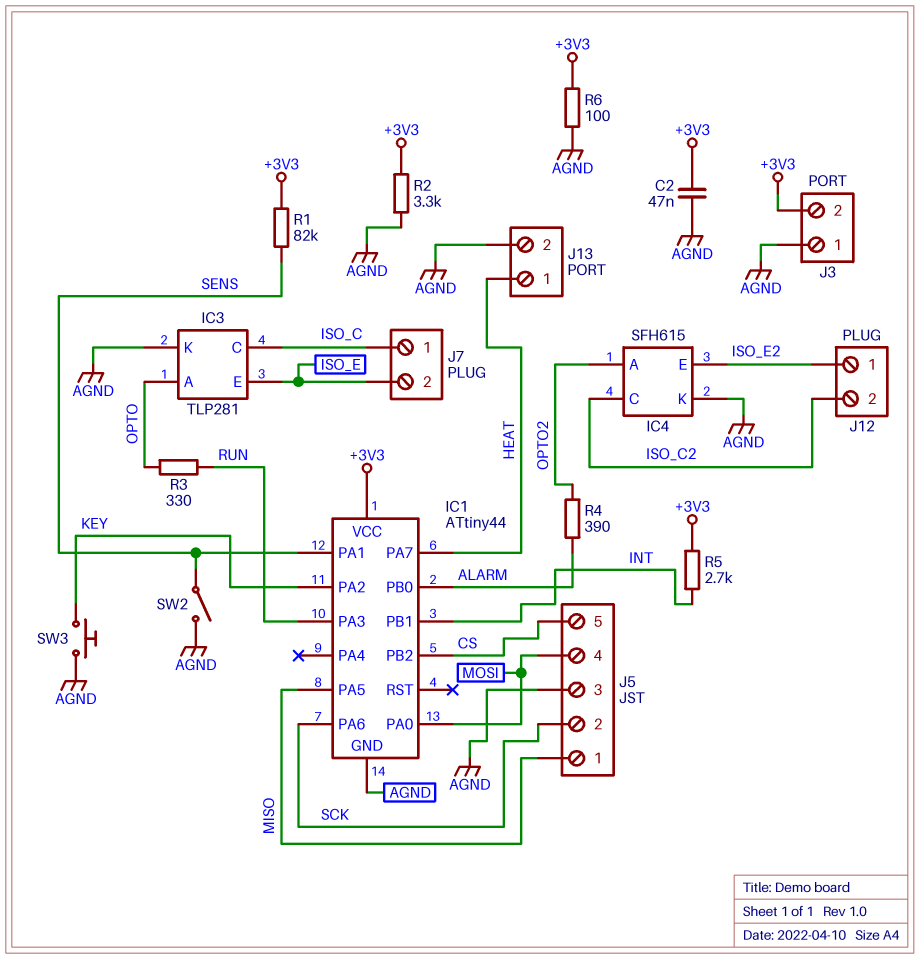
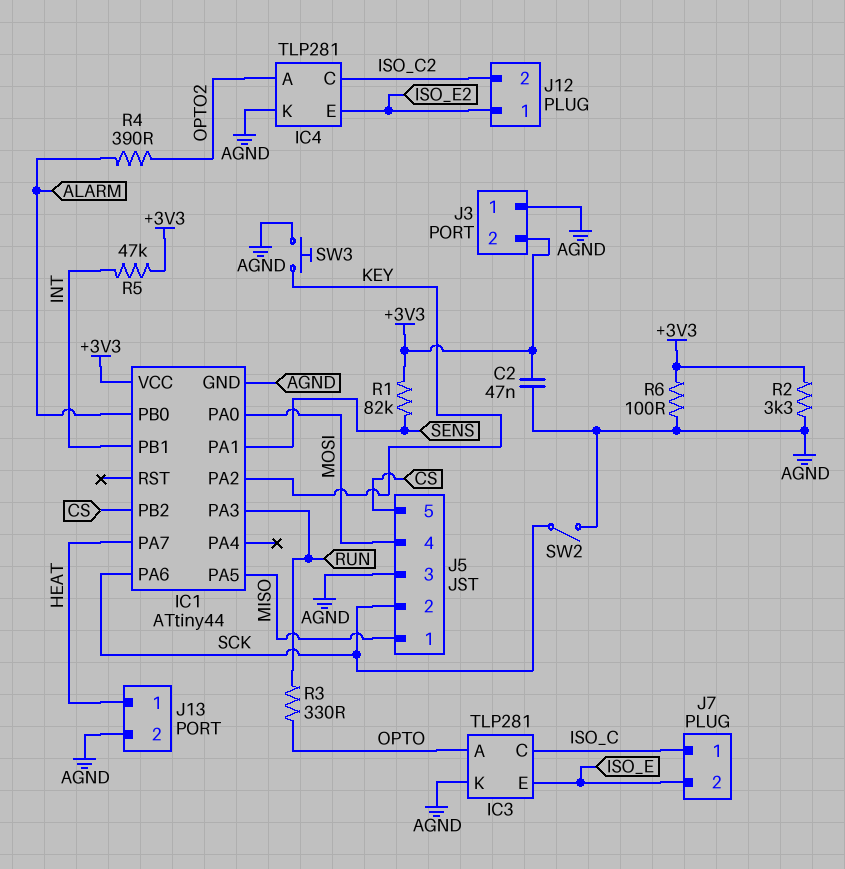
IC4: SFH615 -> TLP281
R5: 2.7k (+3V3, INT) -> 47k (+3V3, INT)
SW2: switch (AGND, SENS) -> switch (AGND, SCK)

